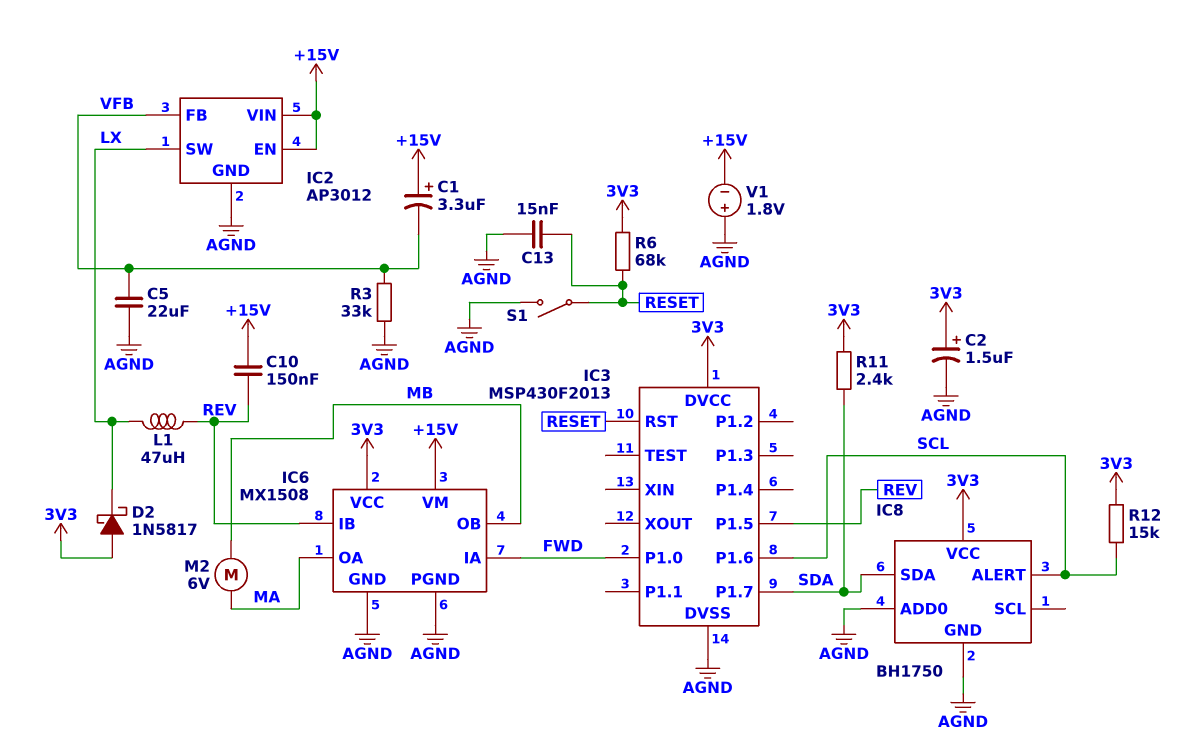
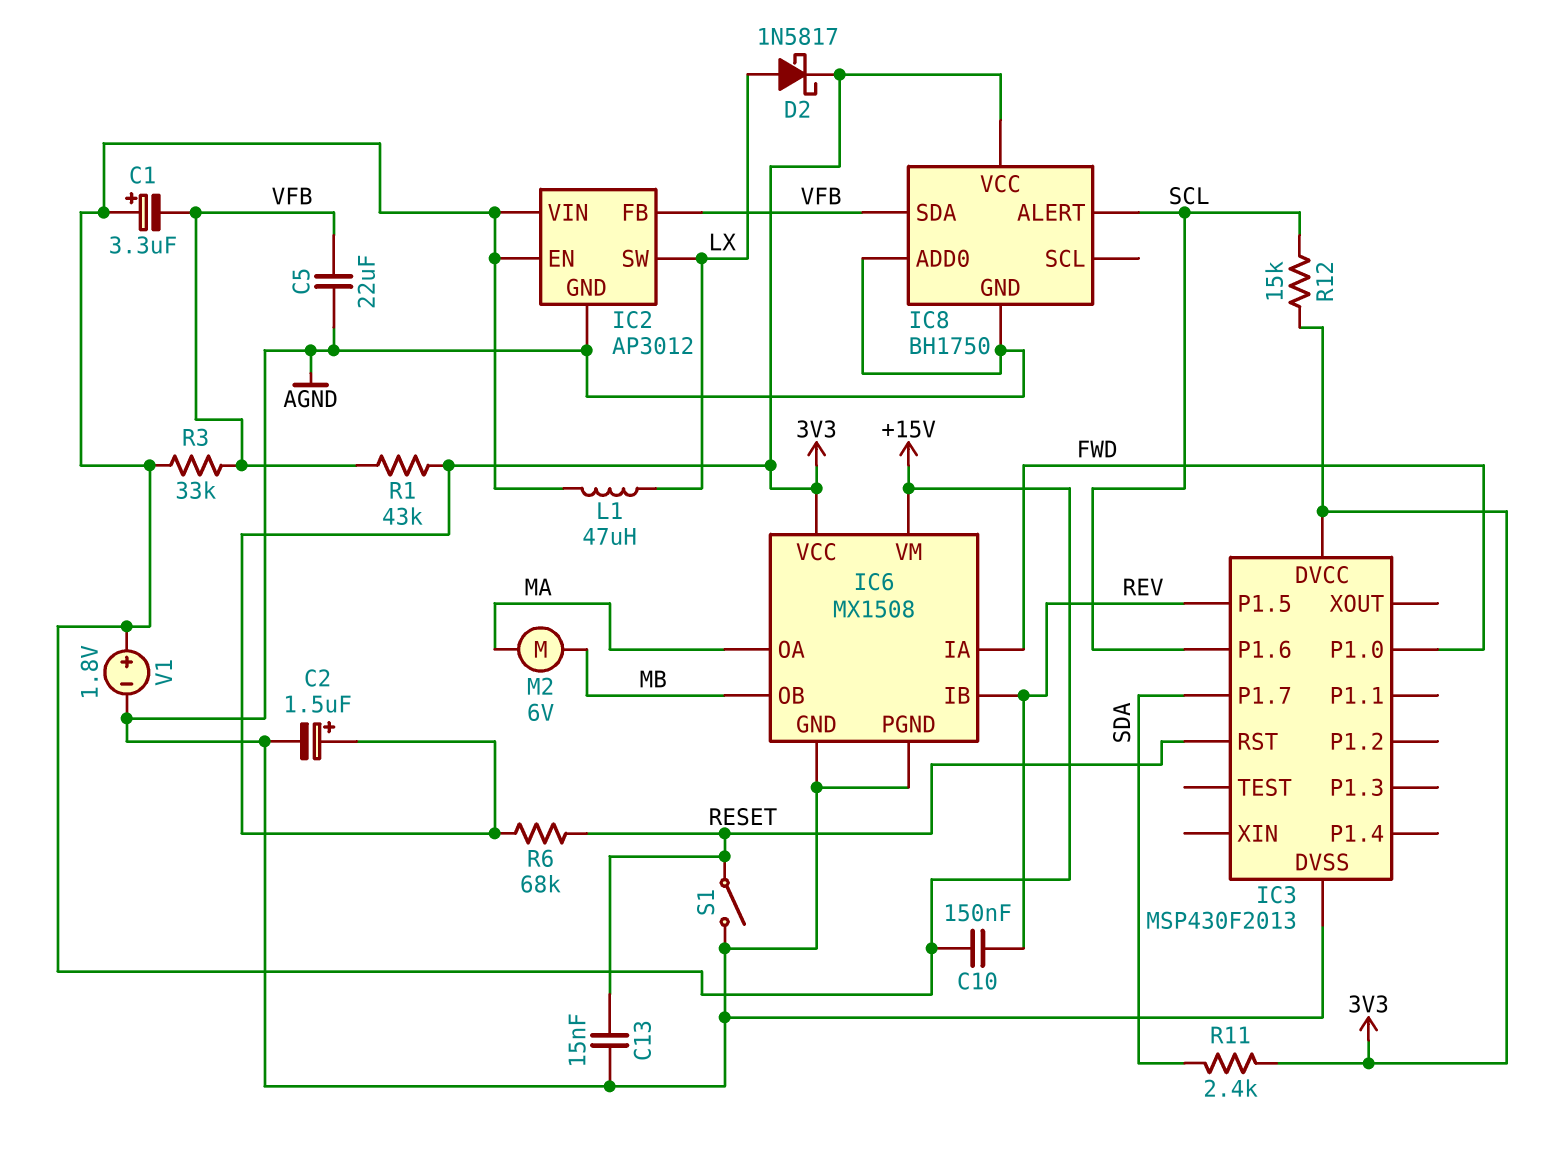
D2: schottky 1N5817 (A 3V3, K LX) -> schottky 1N5817 (A LX, K 3V3)
IC8 pin SDA: SDA -> VFB
L1: 47uH (LX, REV) -> 47uH (+15V, LX)
R1: none -> 43k (3V3, VFB)
R3: 33k (AGND, VFB) -> 33k (+15V, VFB)
V1: 1.8V (plus AGND, minus +15V) -> 1.8V (plus +15V, minus AGND)

